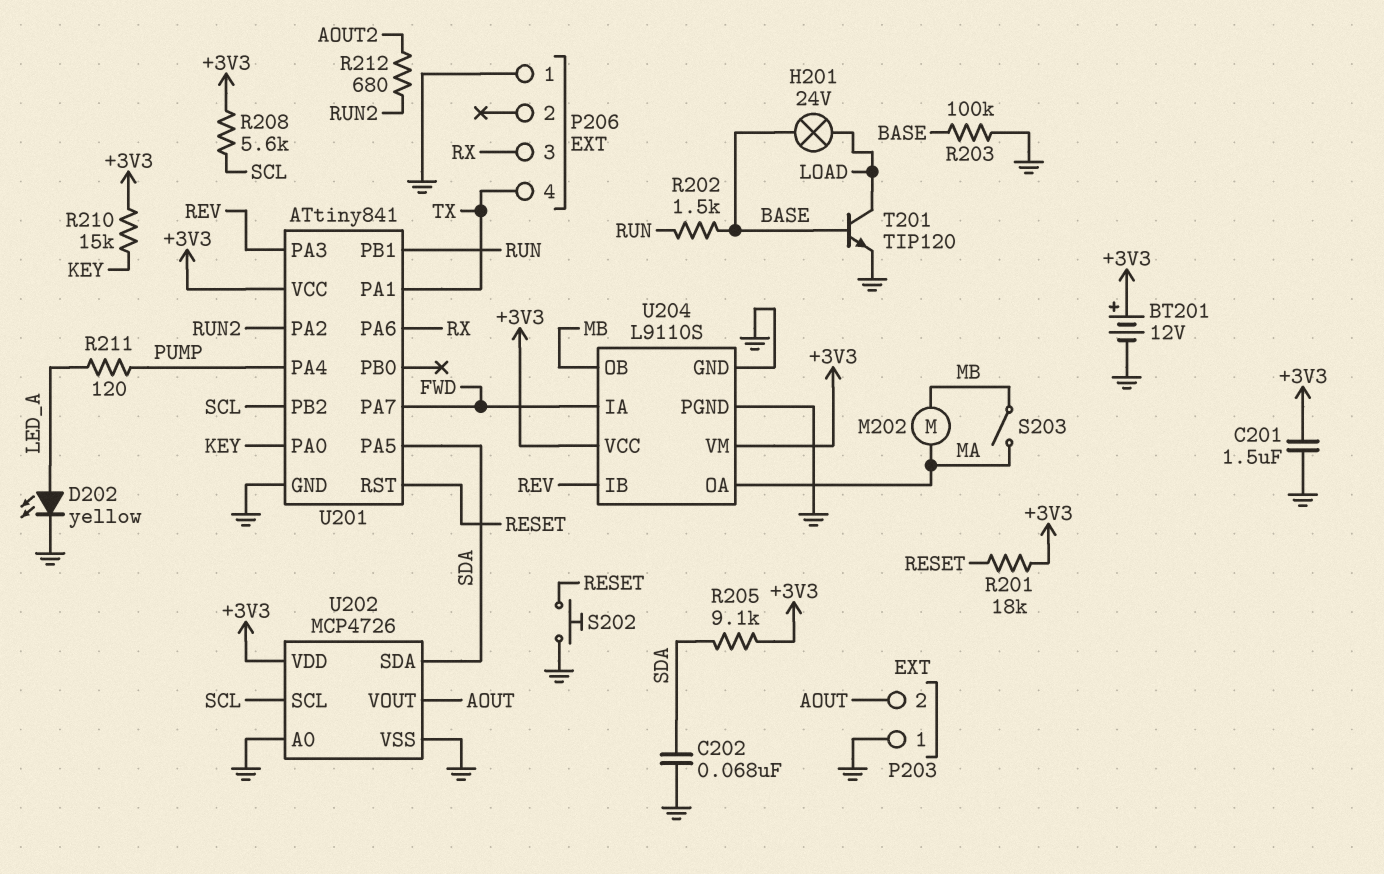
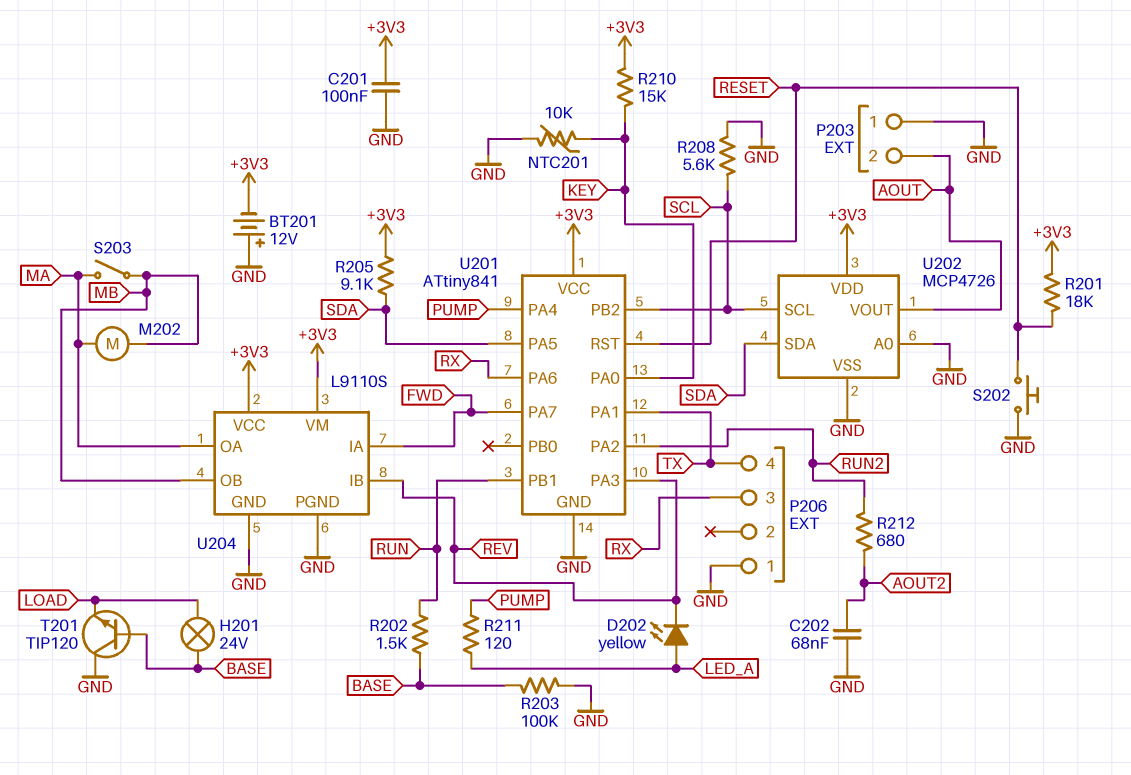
BT201: 12V (plus +3V3, minus GND) -> 12V (plus GND, minus +3V3)
C201: 1.5uF (+3V3, GND) -> 100nF (+3V3, GND)
C202: 68nF (GND, SDA) -> 68nF (AOUT2, GND)
D202: LED yellow (A LED_A, K GND) -> LED yellow (A LED_A, K REV)
NTC201: none -> 10k (GND, KEY)
R208: 5.6k (+3V3, SCL) -> 5.6k (GND, SCL)
T201: NPN TIP120 (B BASE, C LOAD, E GND) -> NPN TIP120 (B BASE, C GND, E LOAD)

